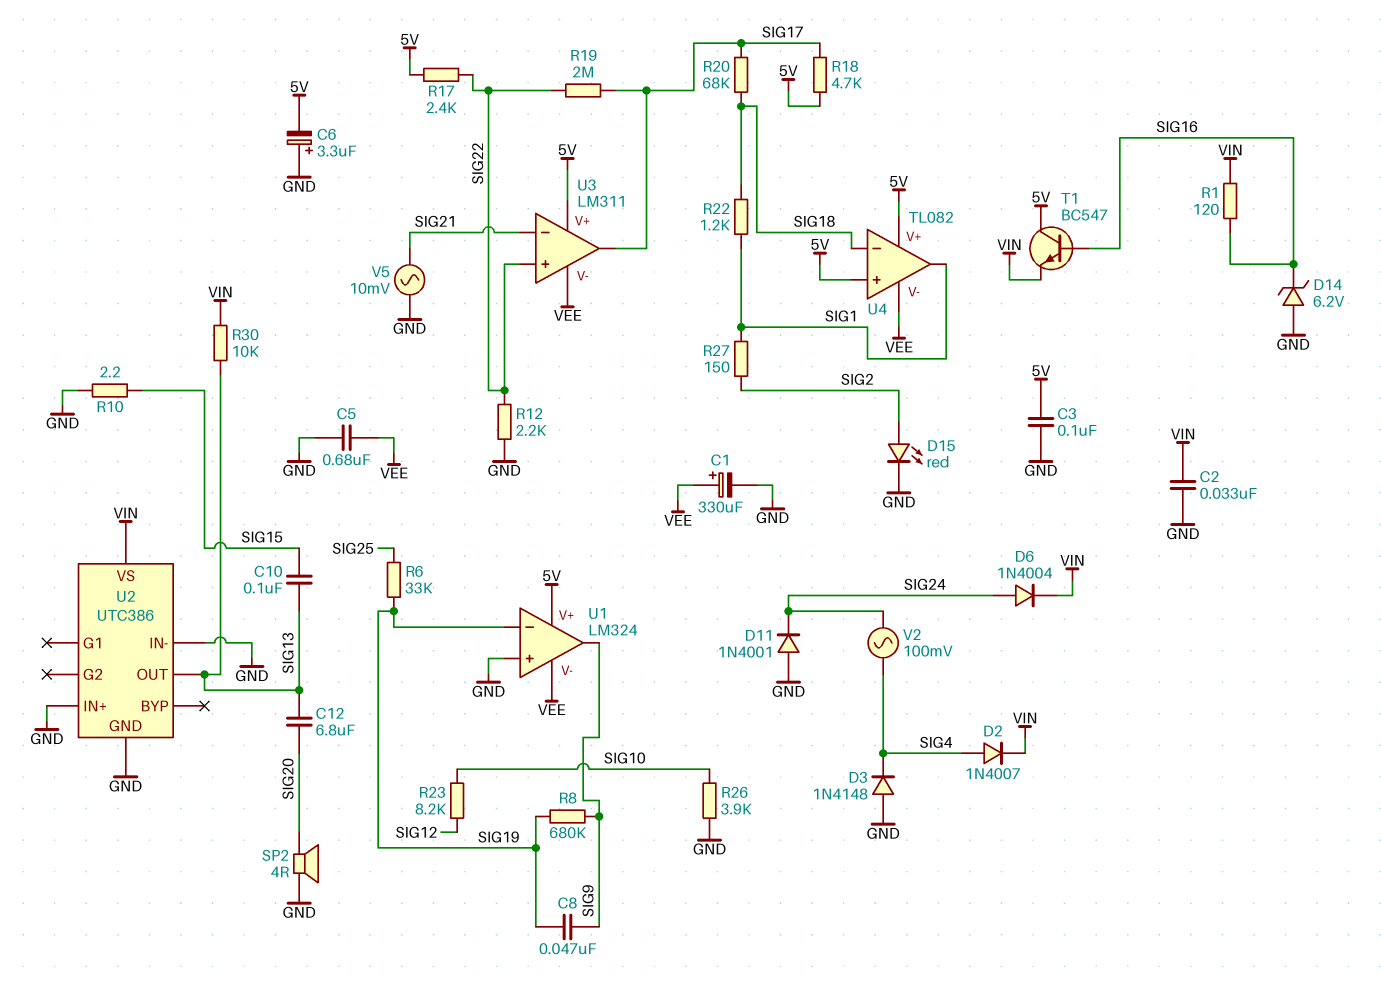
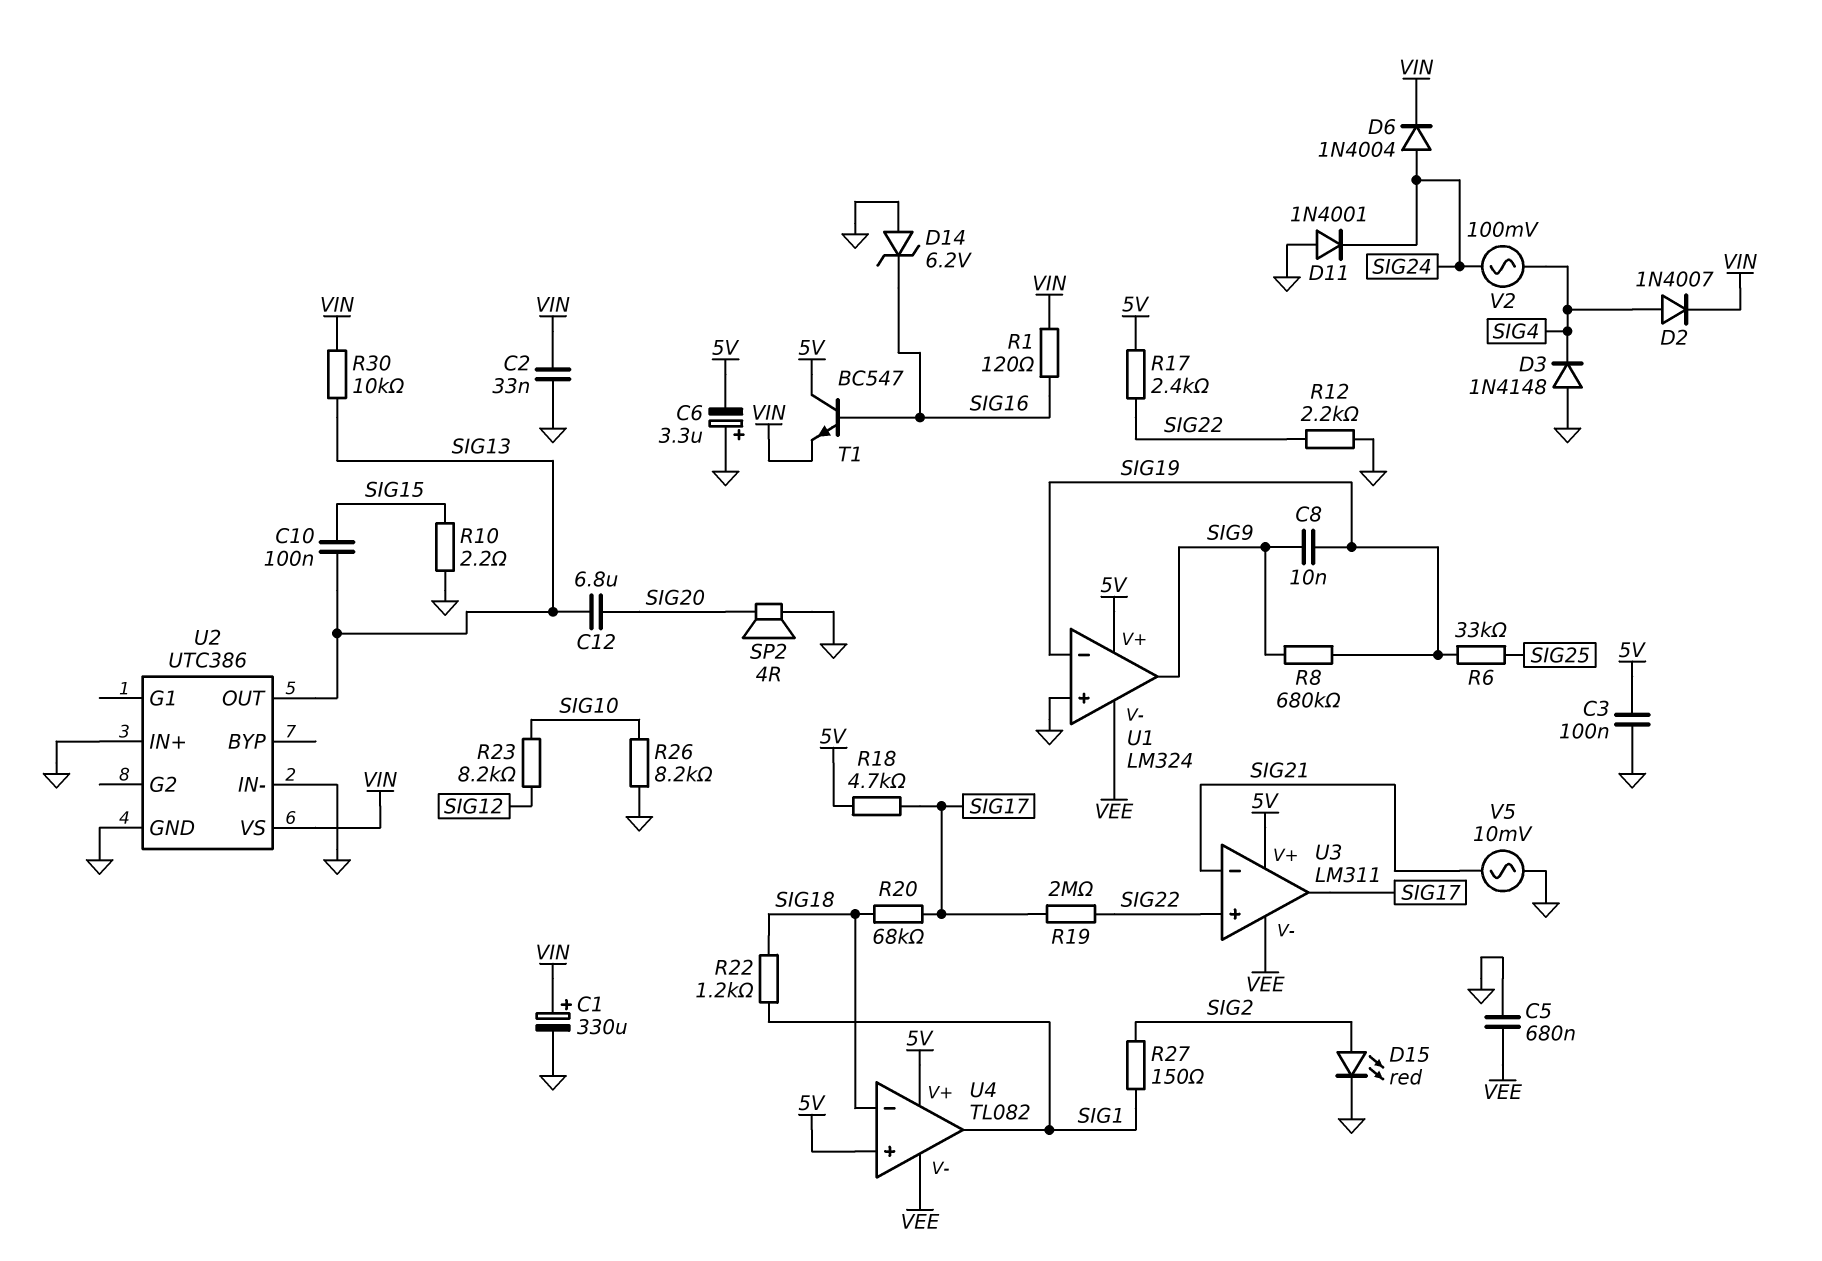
C1: 330uF (plus VEE, minus GND) -> 330uF (plus VIN, minus GND)
C8: 47nF (SIG9, SIG19) -> 10nF (SIG9, SIG19)
R26: 3.9k (GND, SIG10) -> 8.2k (GND, SIG10)

